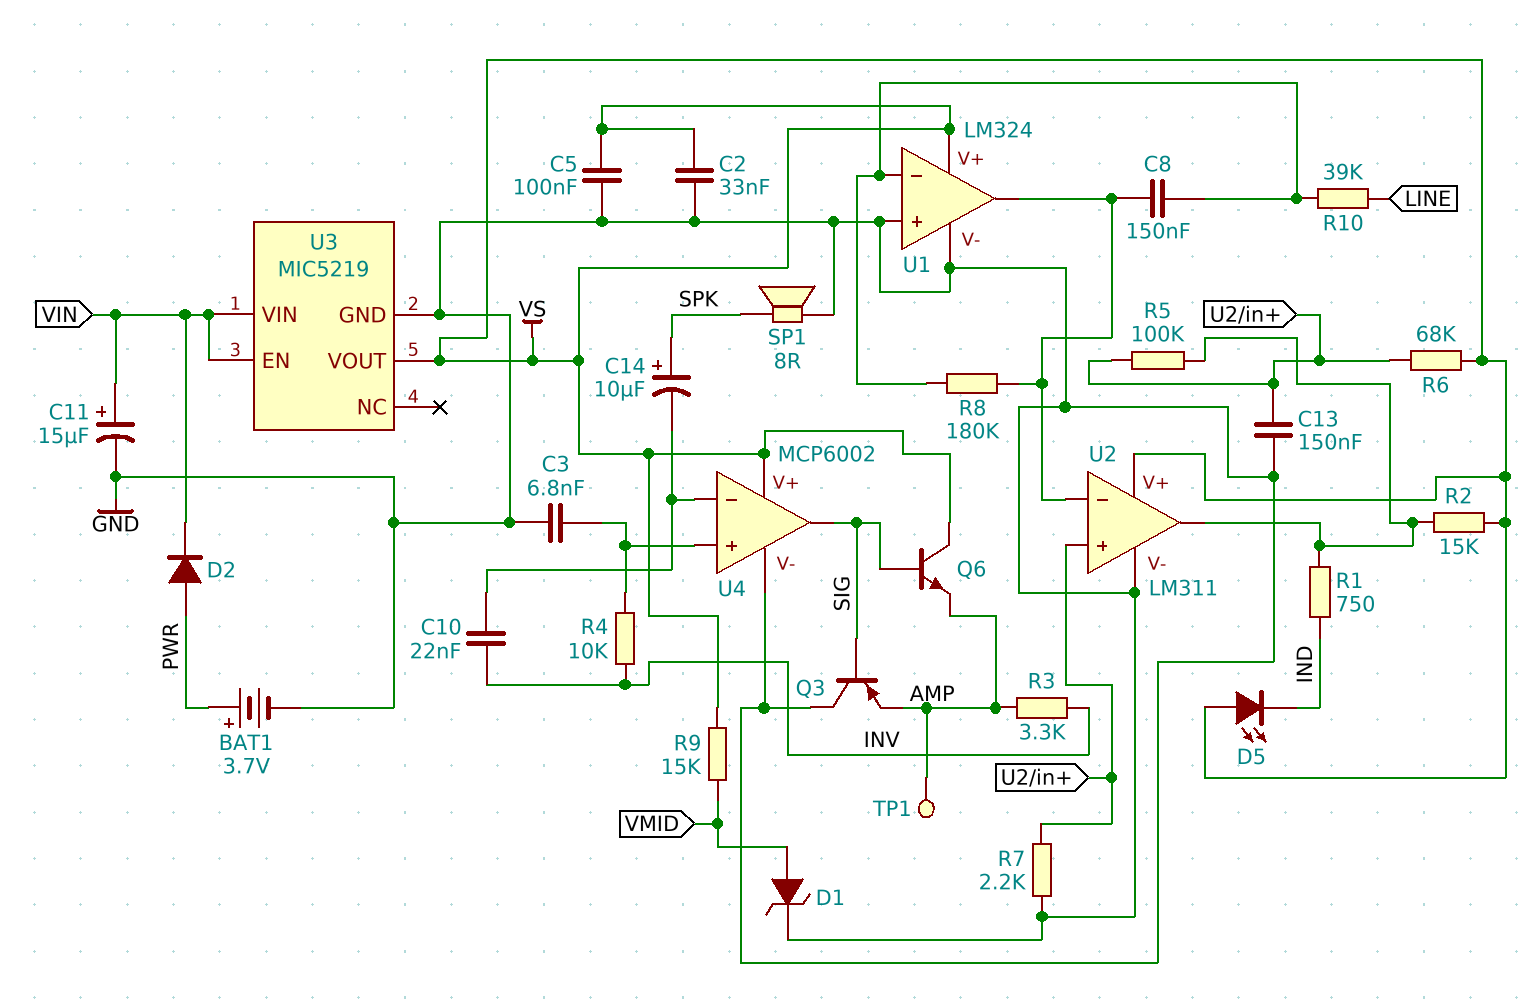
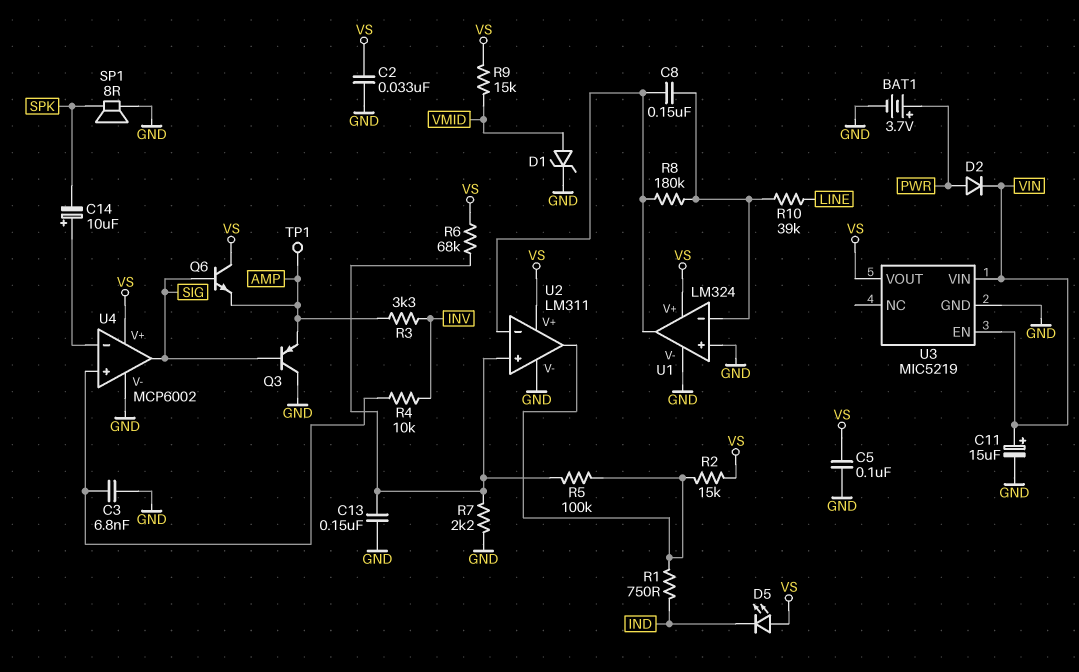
C10: 22nF (INV, U4/in-) -> none
C14: 10uF (plus SPK, minus U4/in-) -> 10uF (plus U4/in-, minus SPK)

